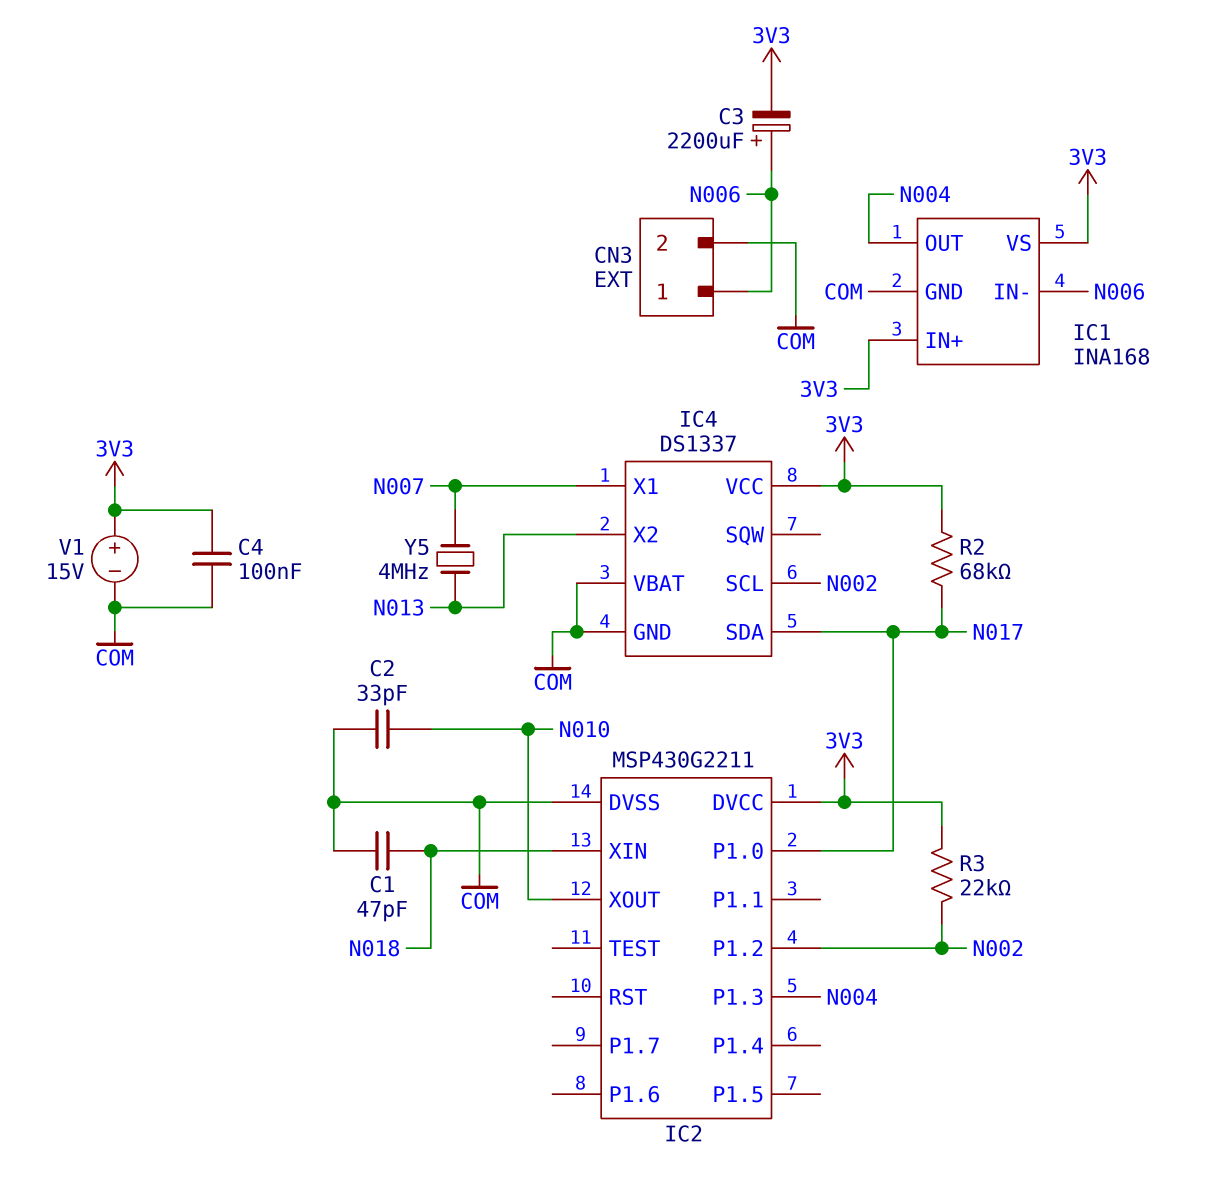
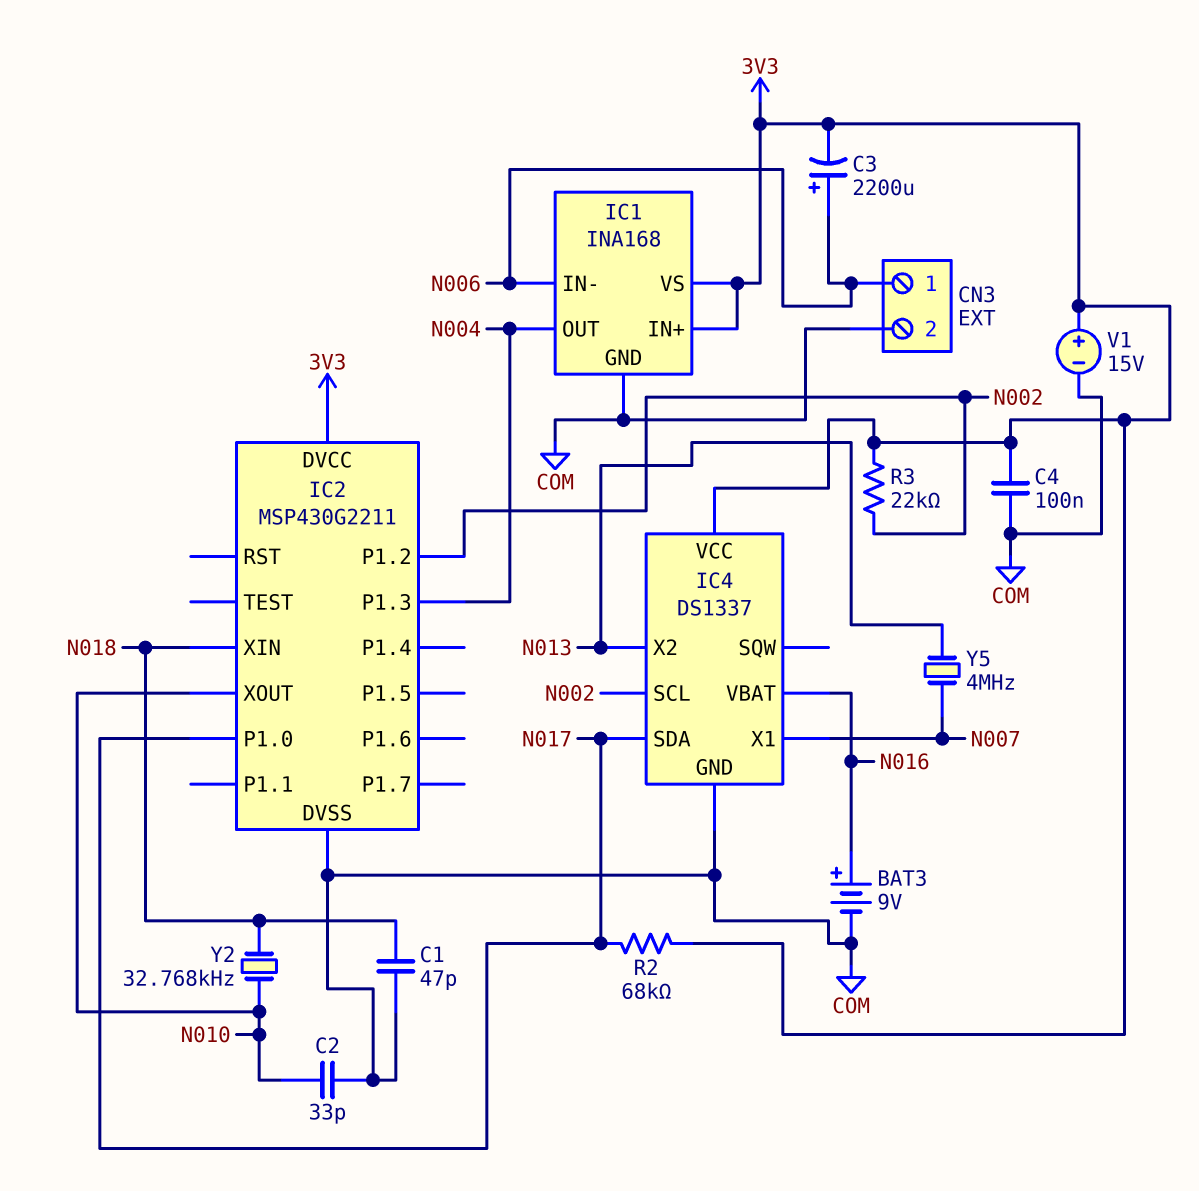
BAT3: none -> 9V (plus N016, minus COM)
IC4 pin VBAT: COM -> N016
Y2: none -> 32.768kHz (N010, N018)

